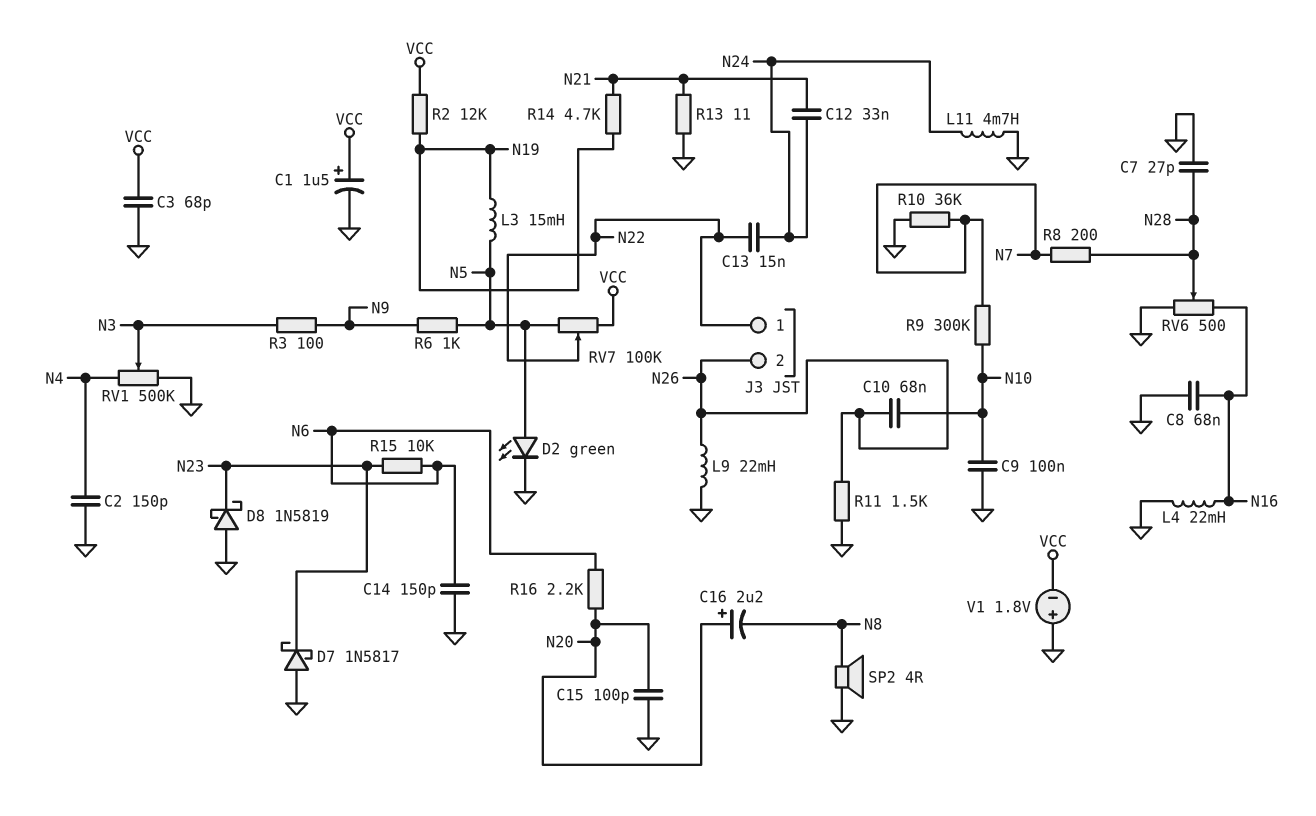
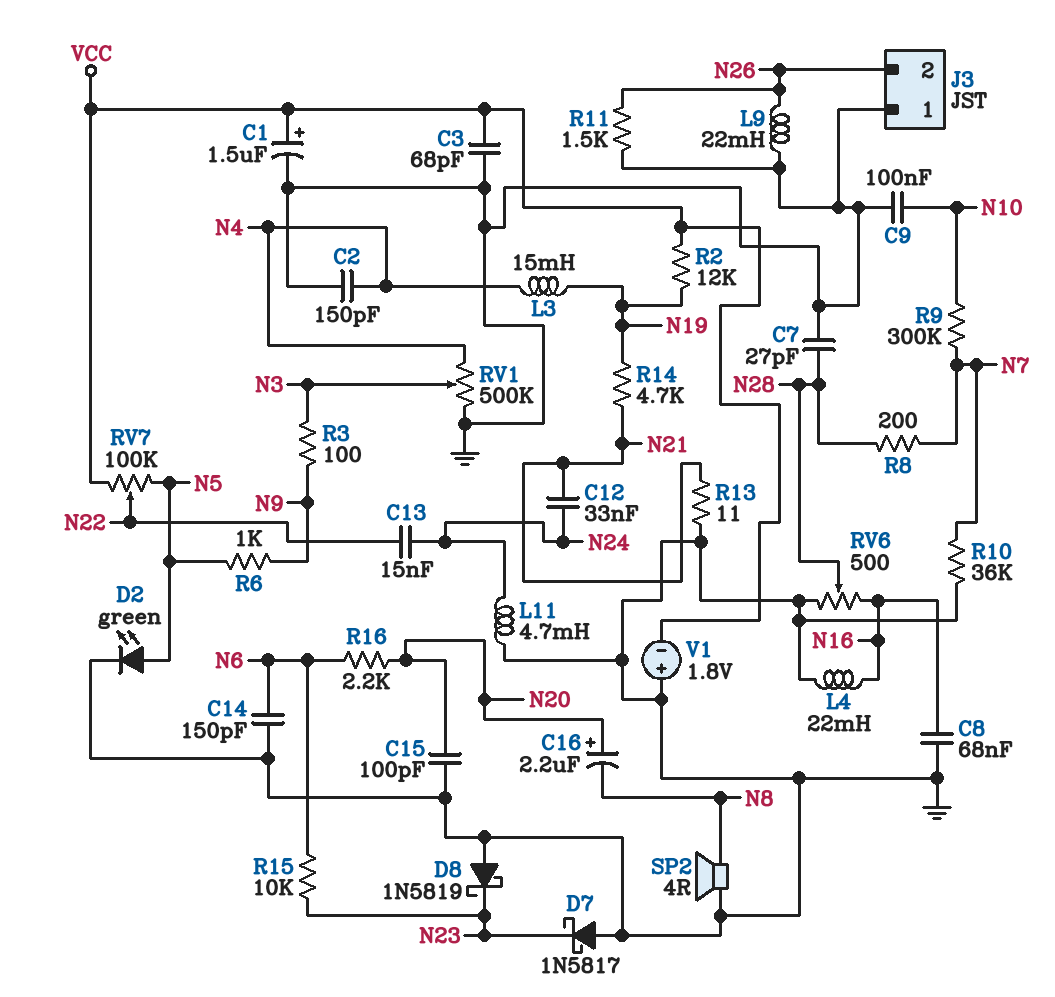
C10: 68nF (N10, N26) -> none
J3 pin 1: N22 -> GND
L3: 15mH (N5, N19) -> 15mH (N4, N19)

